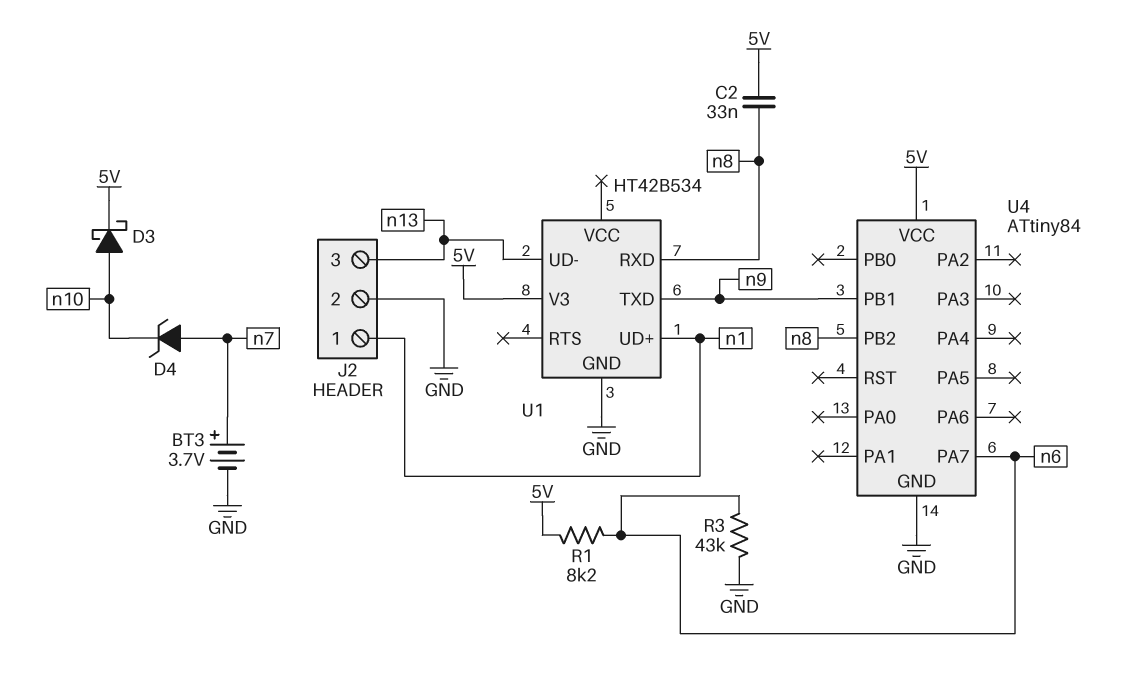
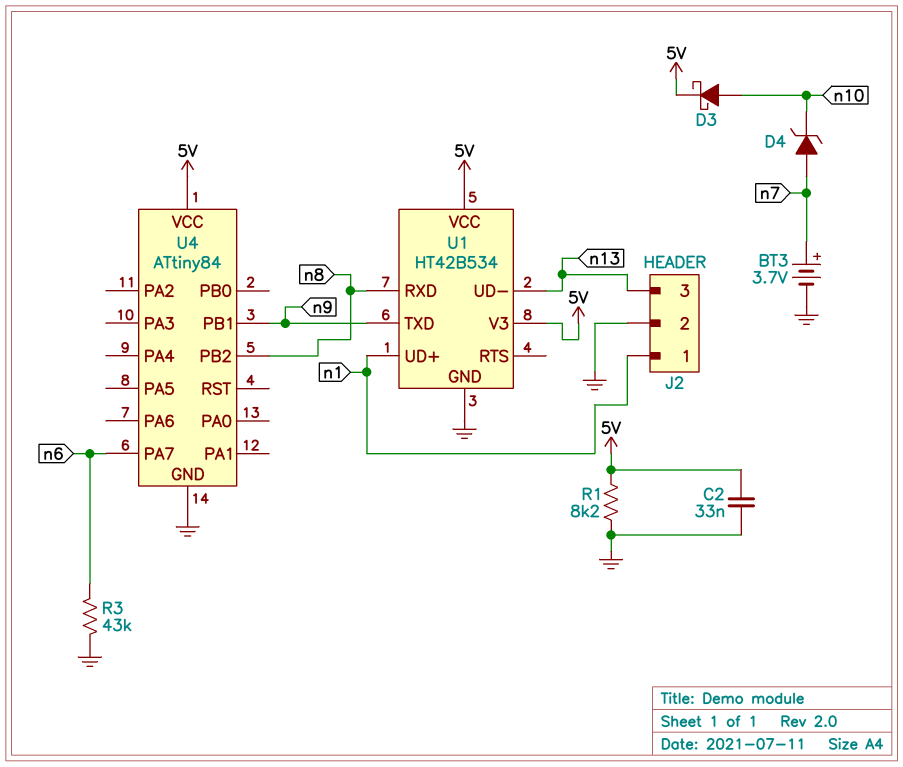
C2: 33nF (5V, n8) -> 33nF (5V, GND)
R1: 8.2k (5V, n6) -> 8.2k (5V, GND)
U1 pin VCC: none -> 5V

